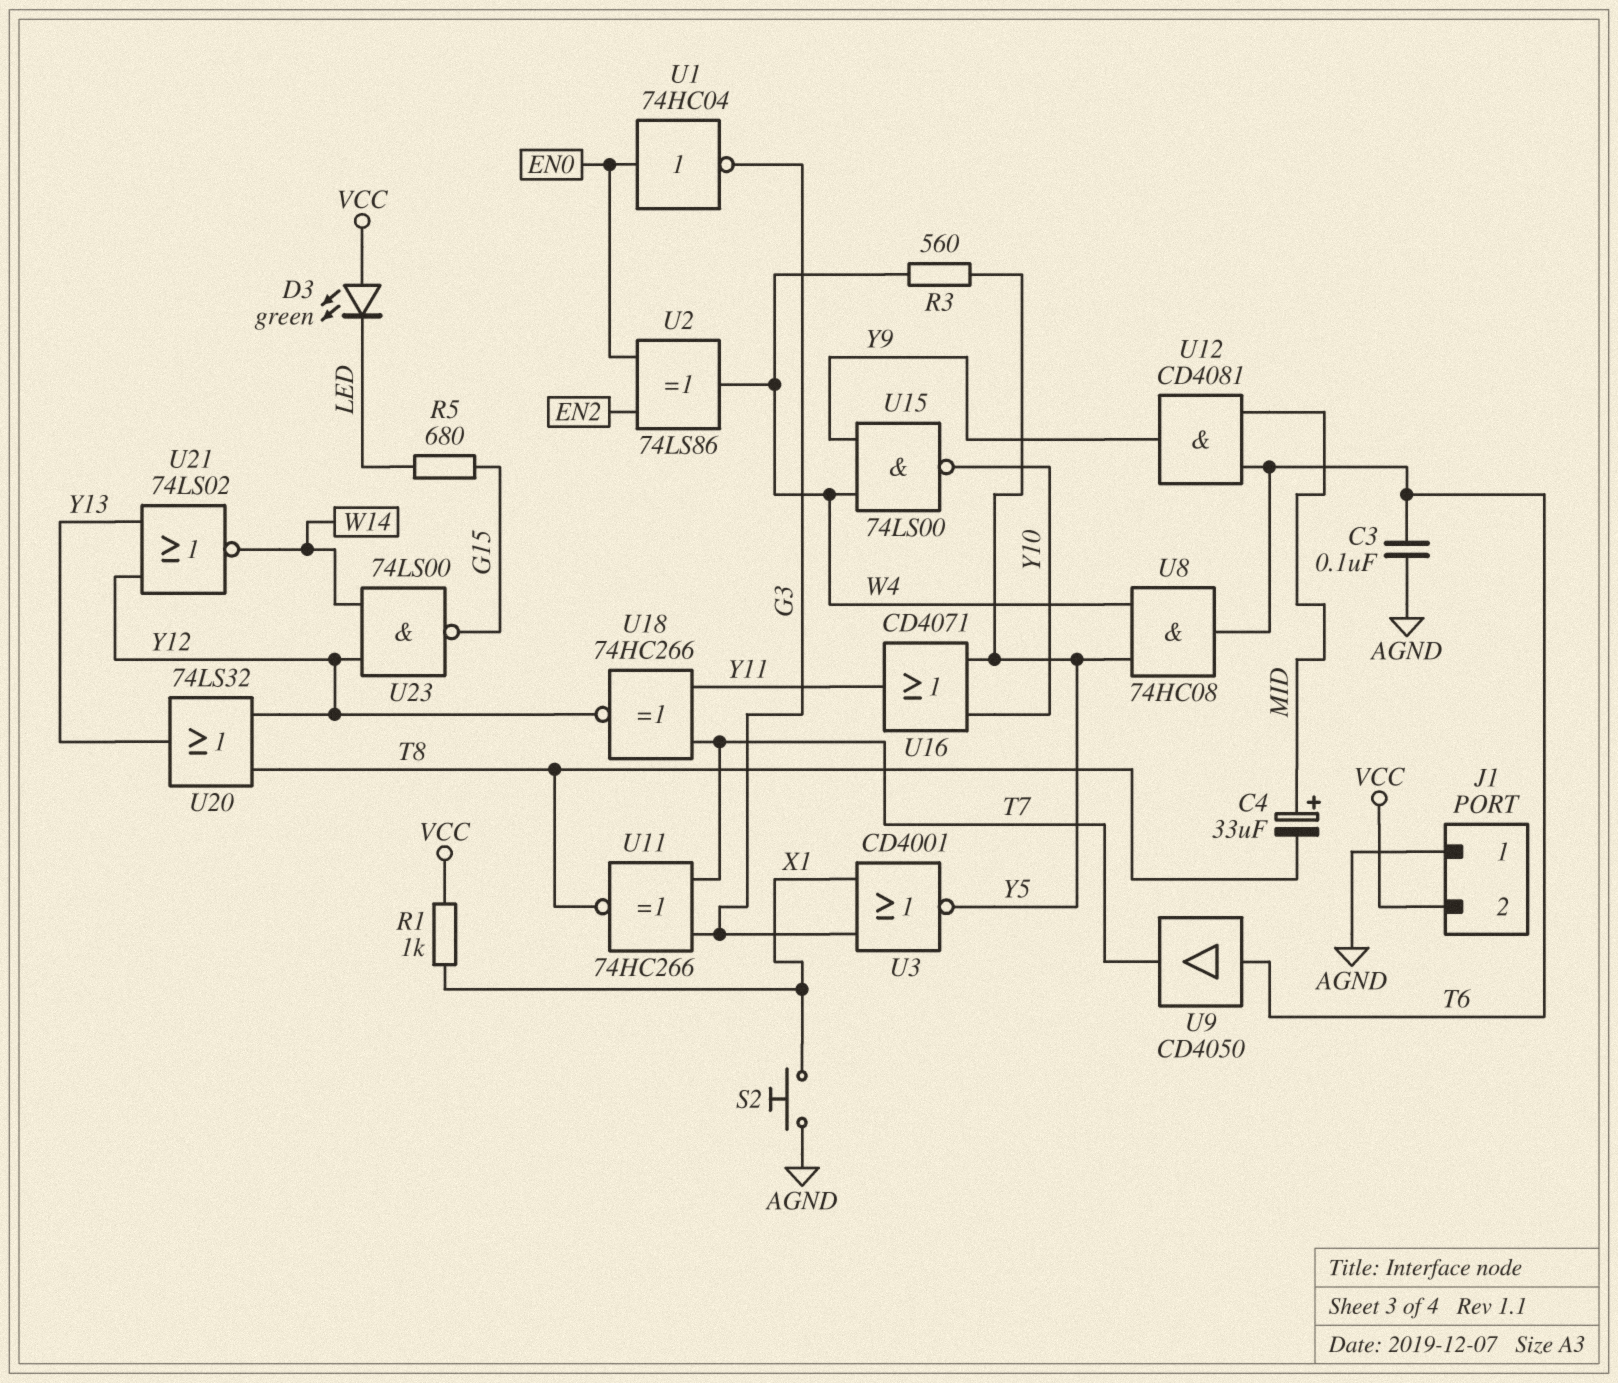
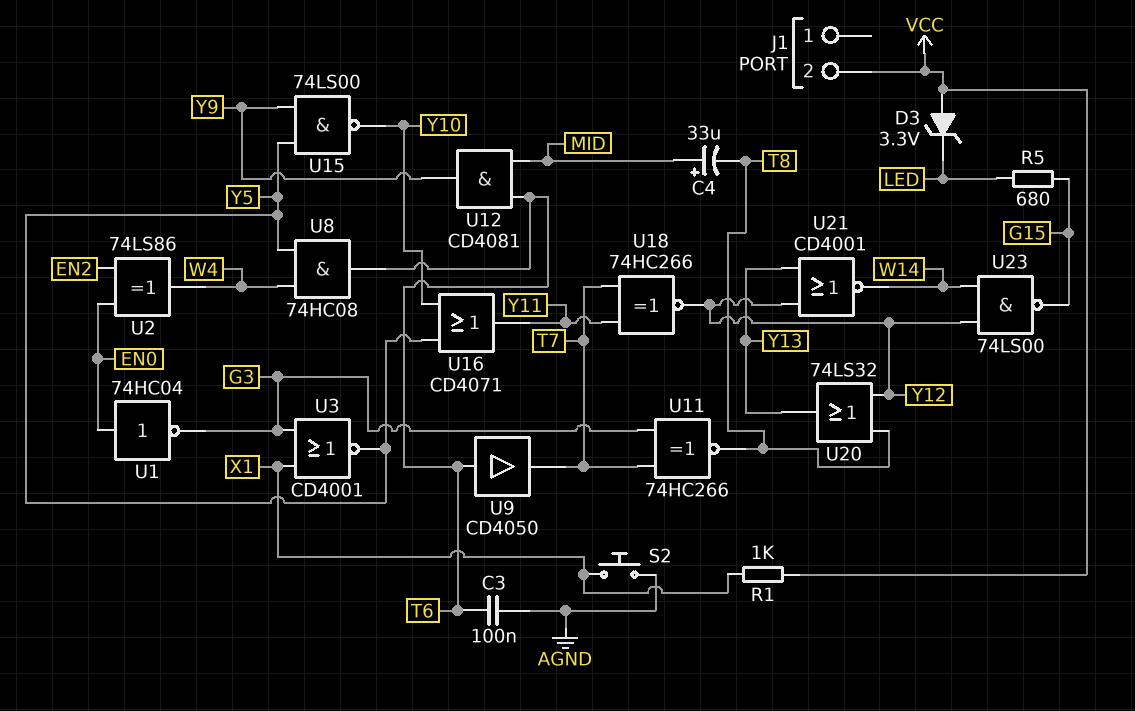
D3: LED green (A VCC, K LED) -> zener 3.3V (A VCC, K LED)
J1 pin 1: AGND -> none
R3: 560 (W4, Y5) -> none
U15: NAND 74LS00 (in W4, in Y9, out Y10) -> NAND 74LS00 (in Y5, in Y9, out Y10)
U21: NOR 74LS02 (in Y12, in Y13, out W14) -> NOR CD4001 (in Y12, in Y13, out W14)

